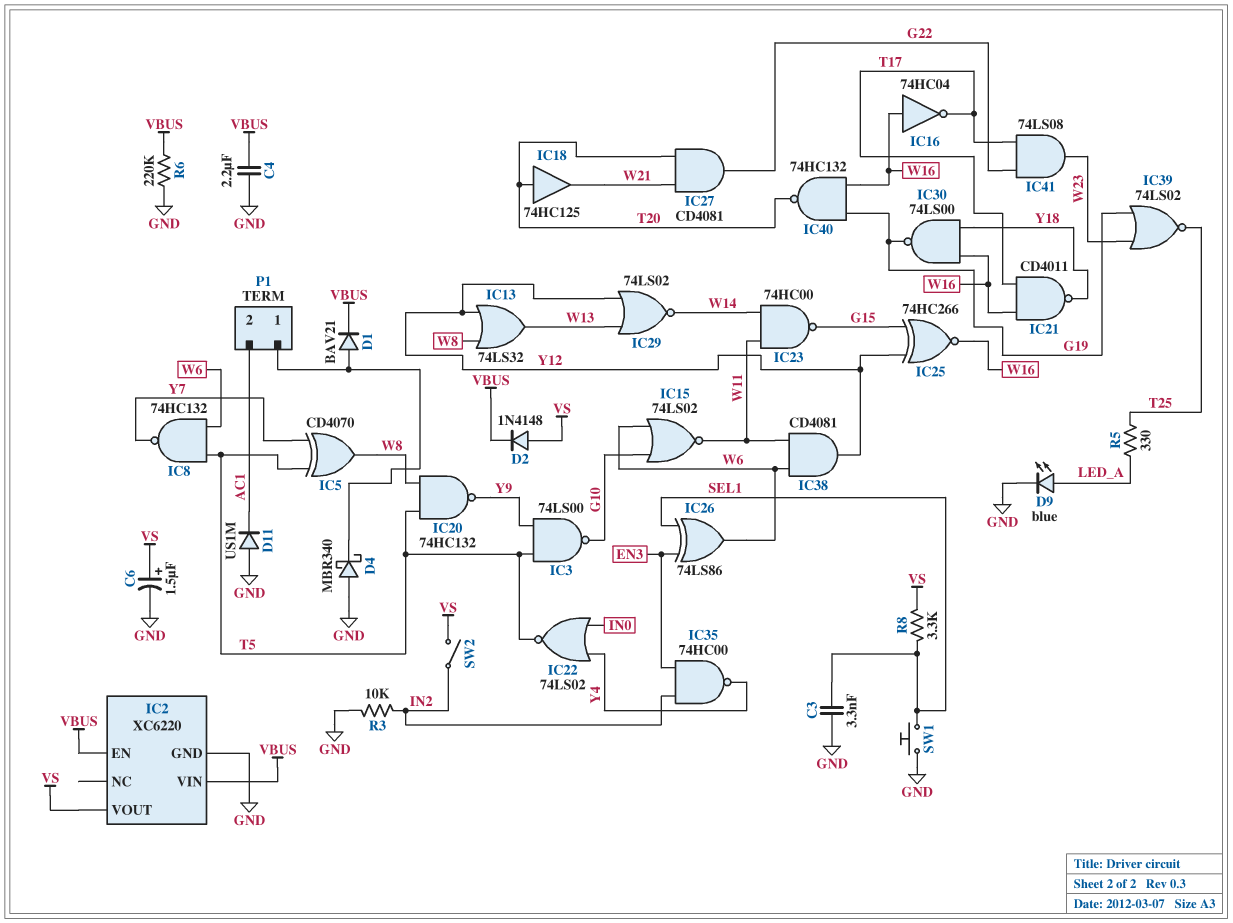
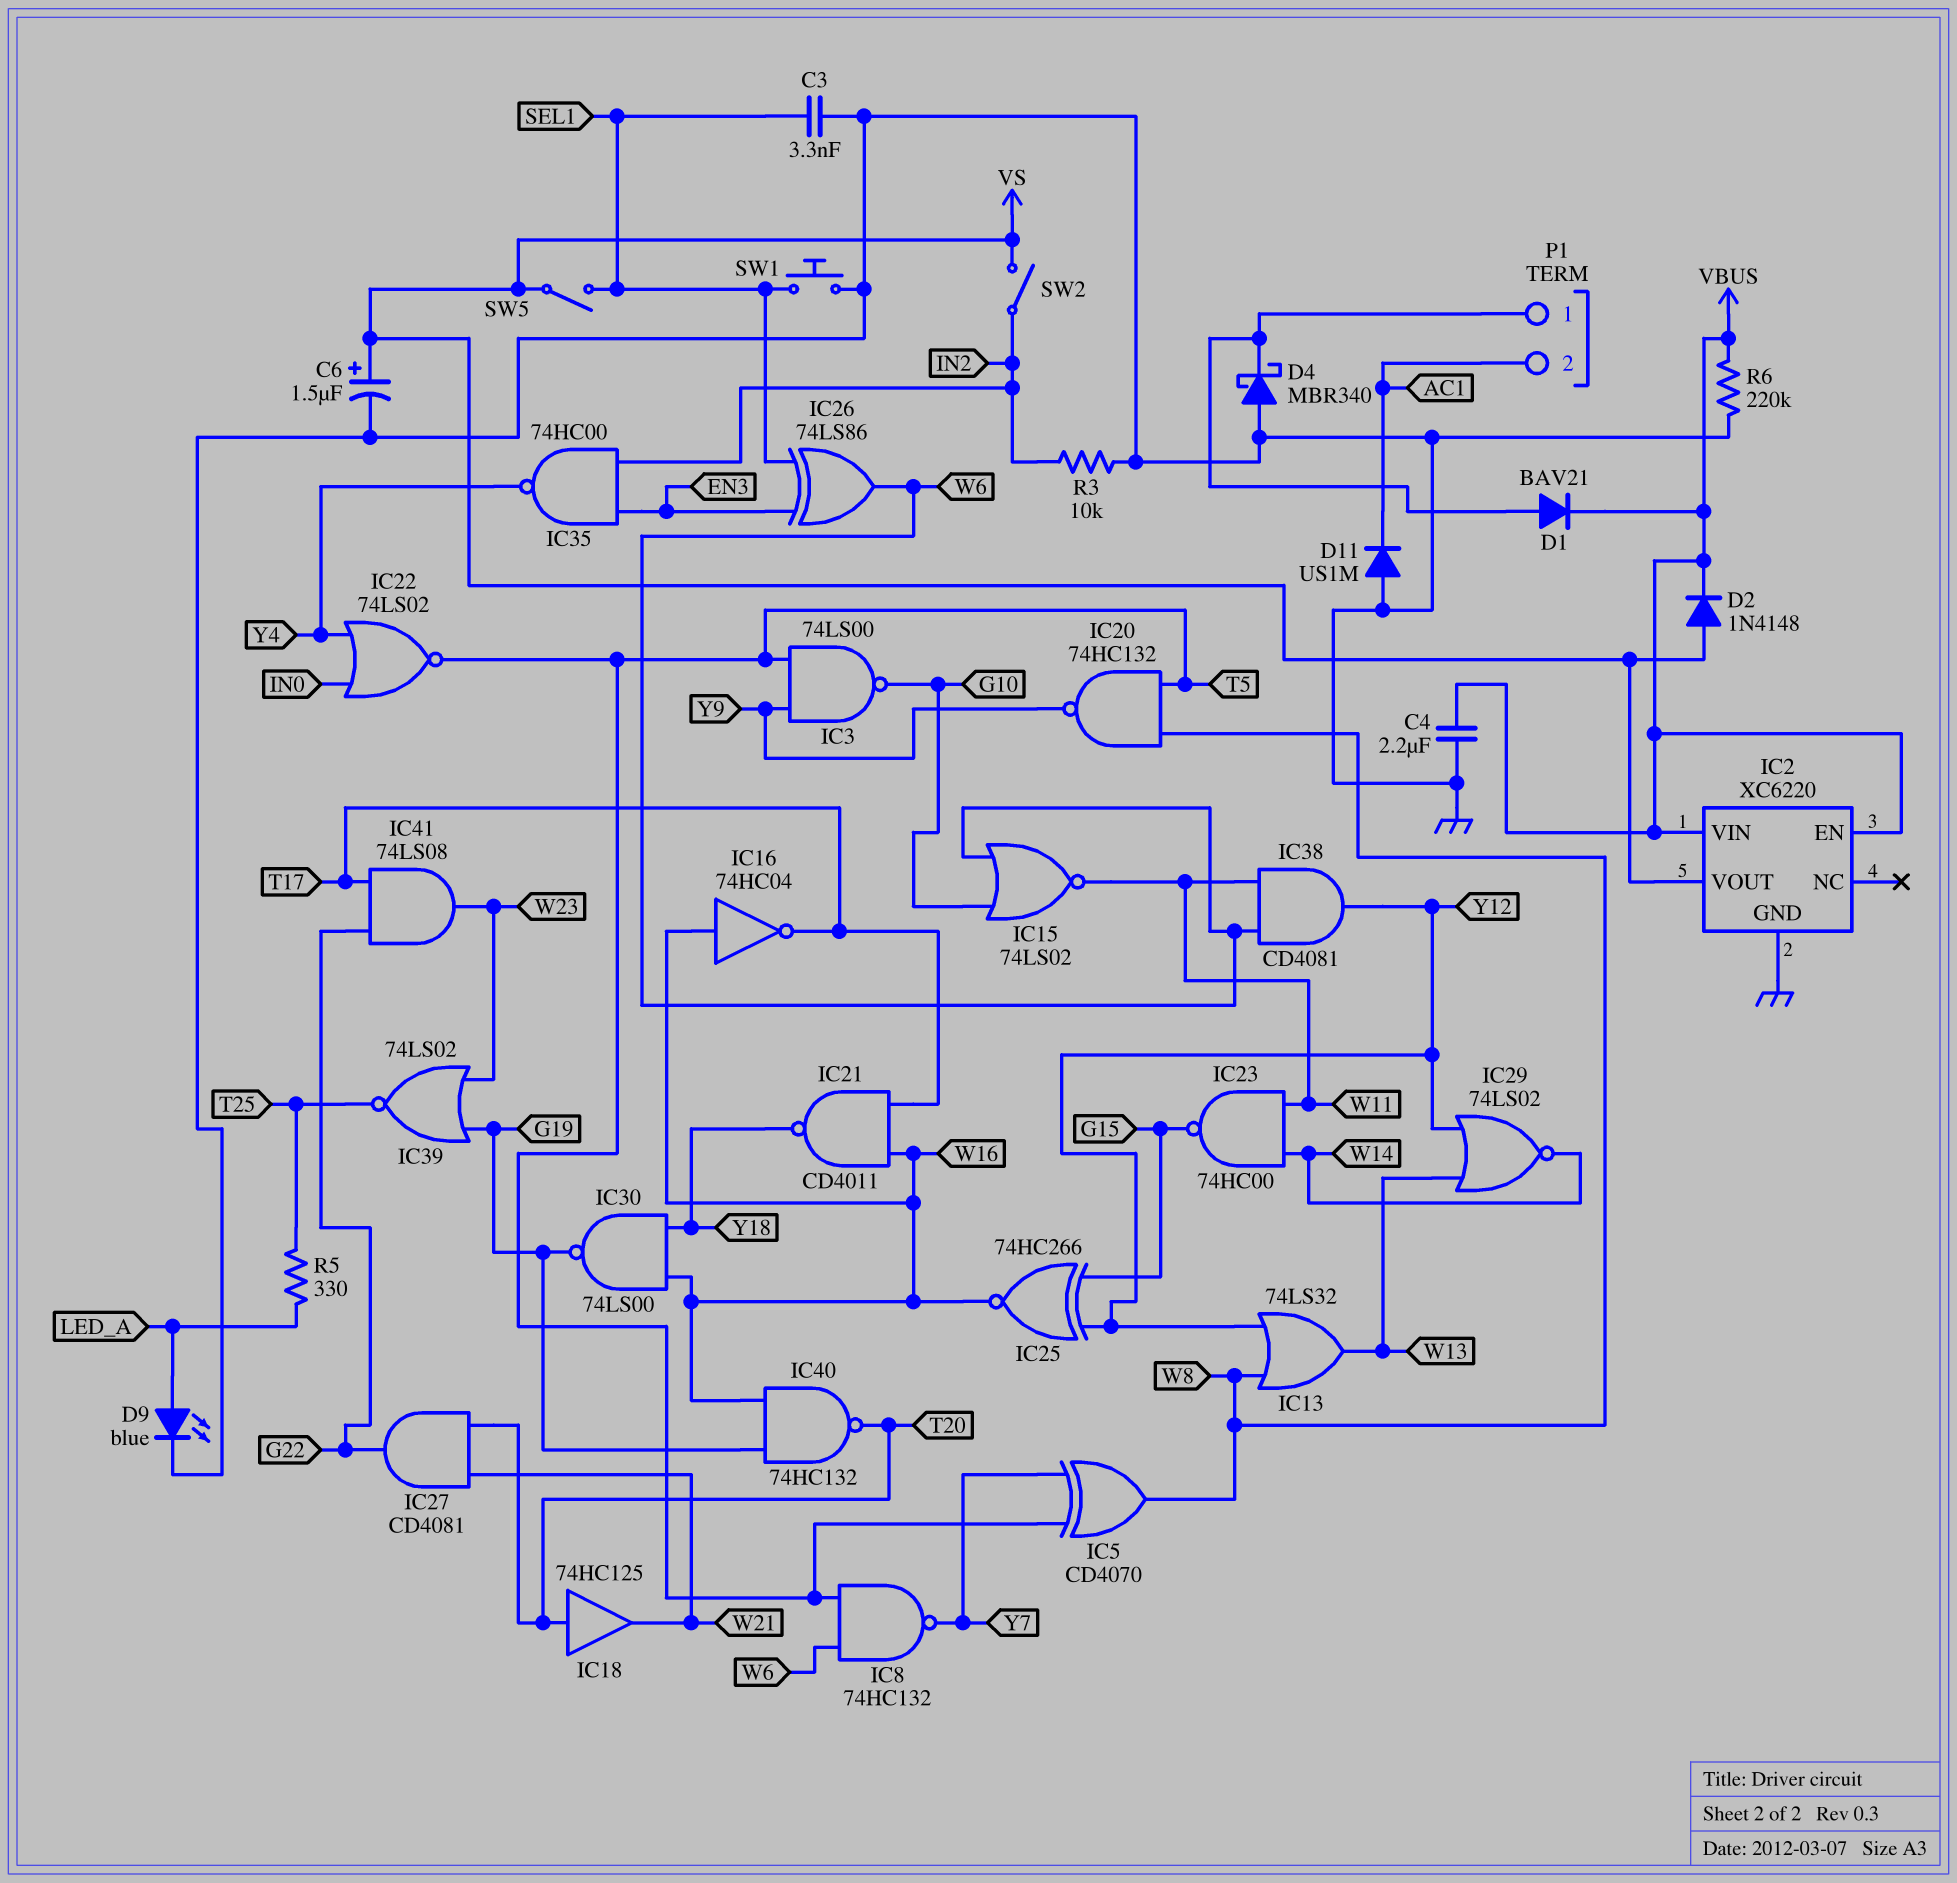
R8: 3.3k (SEL1, VS) -> none
SW5: none -> switch (SEL1, VS)

